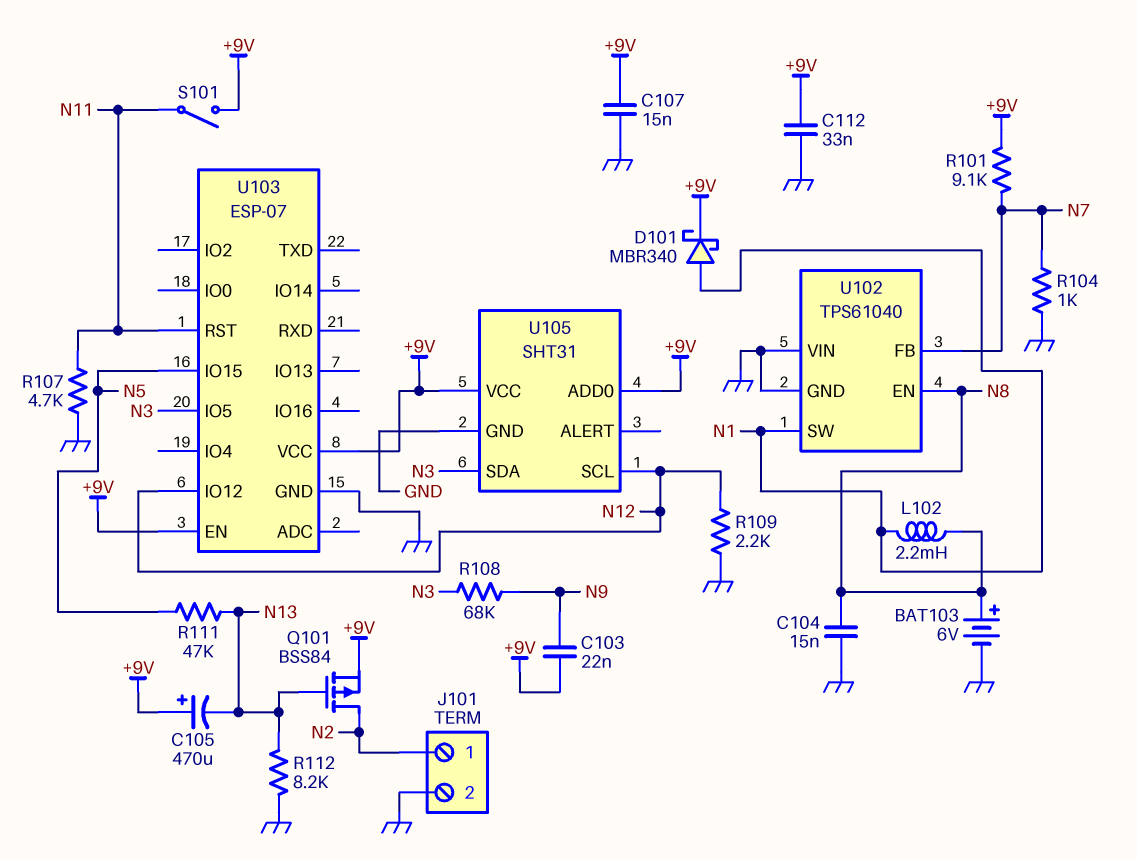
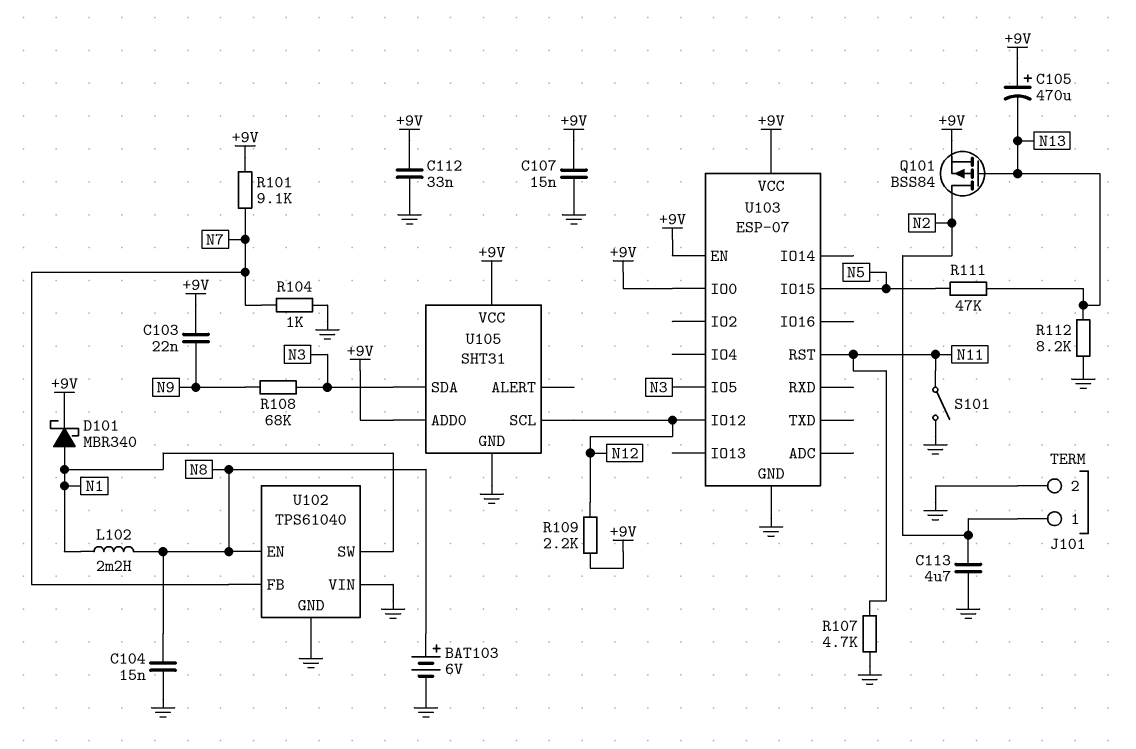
C113: none -> 4.7uF (GND, N2)
R109: 2.2k (GND, N12) -> 2.2k (+9V, N12)
S101: switch (+9V, N11) -> switch (GND, N11)
U103 pin IO0: none -> +9V

